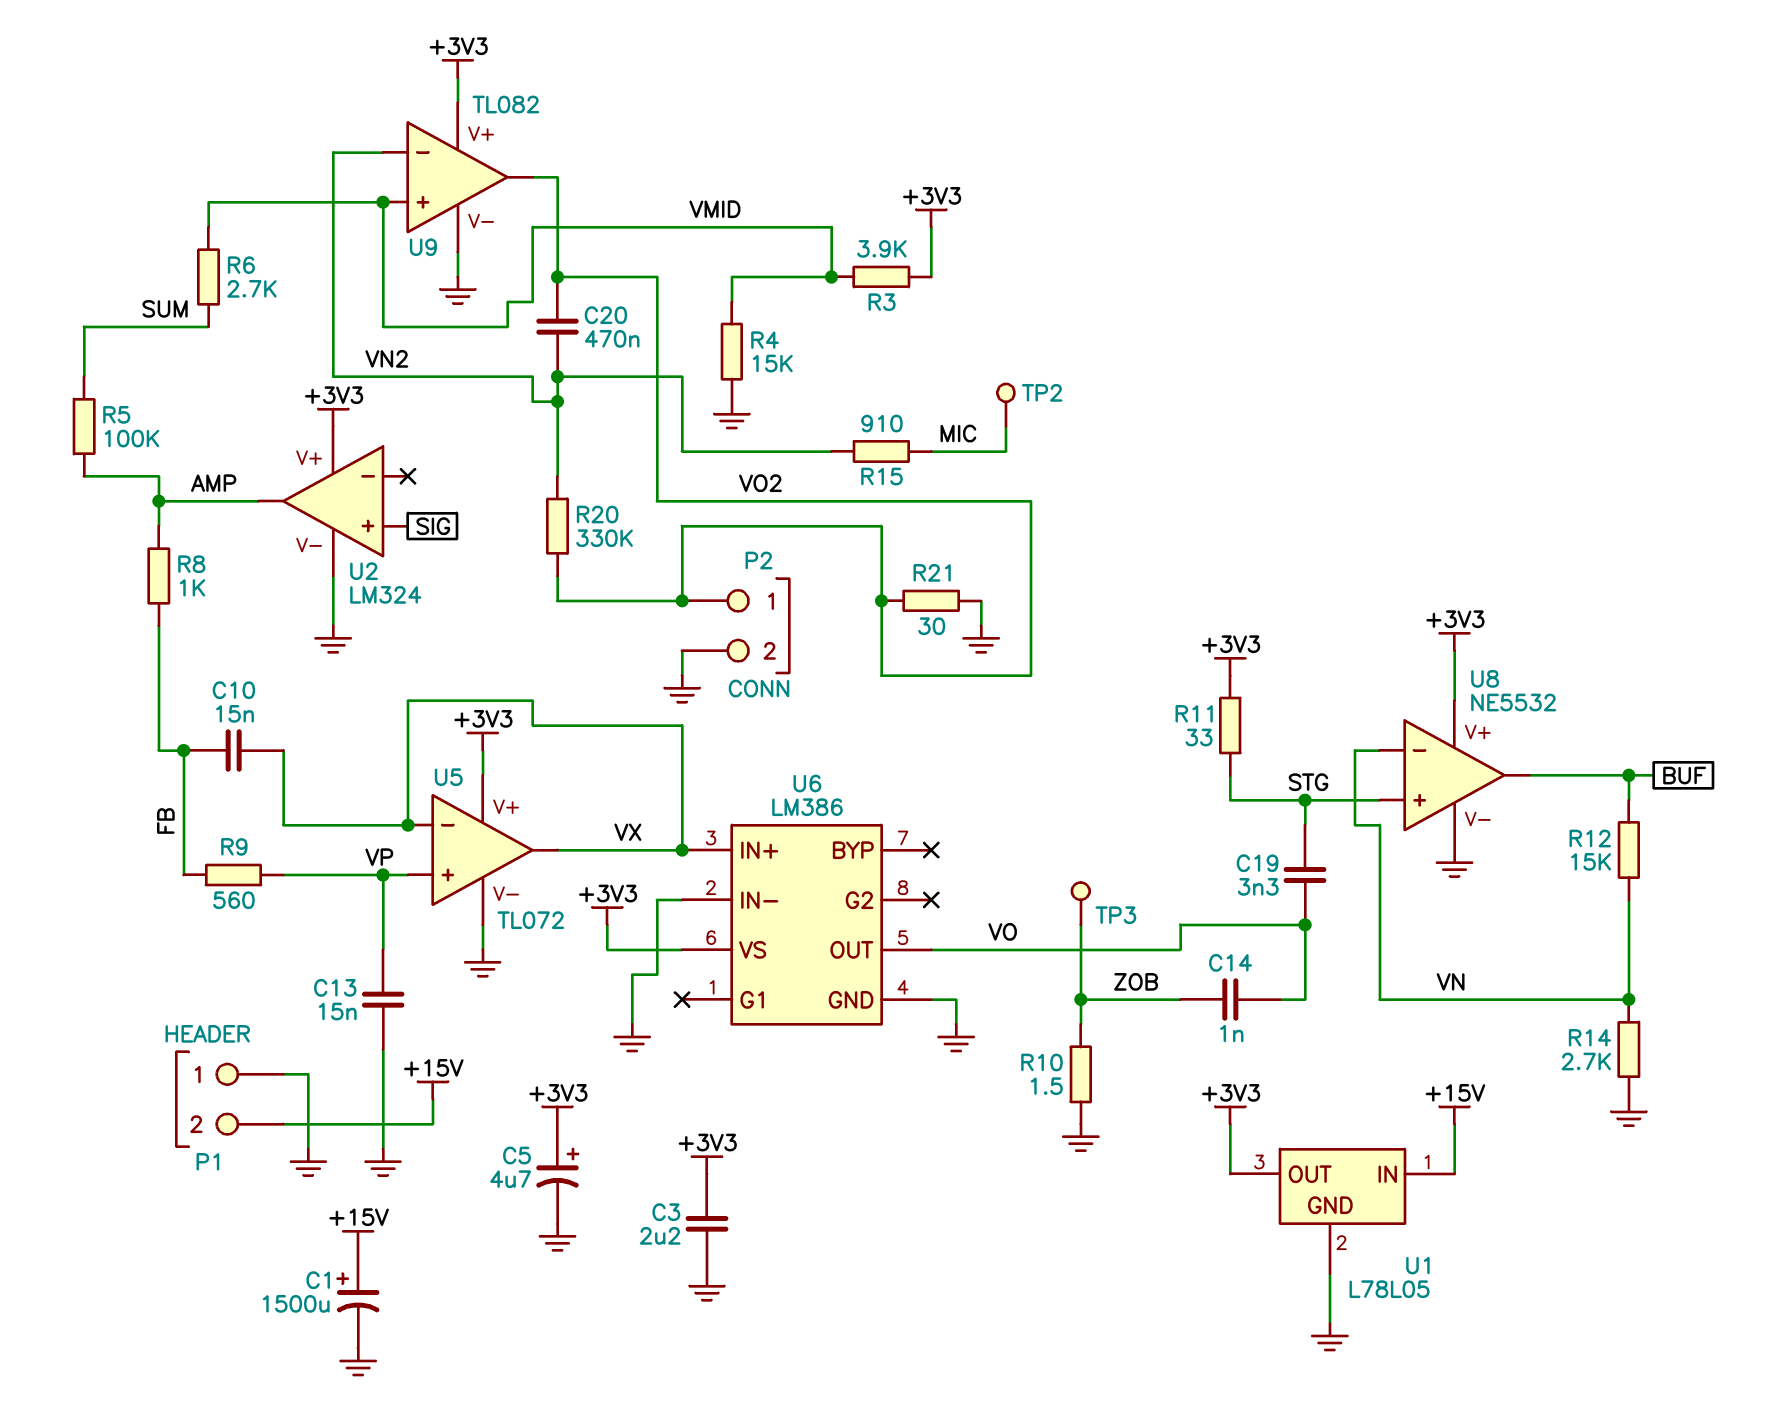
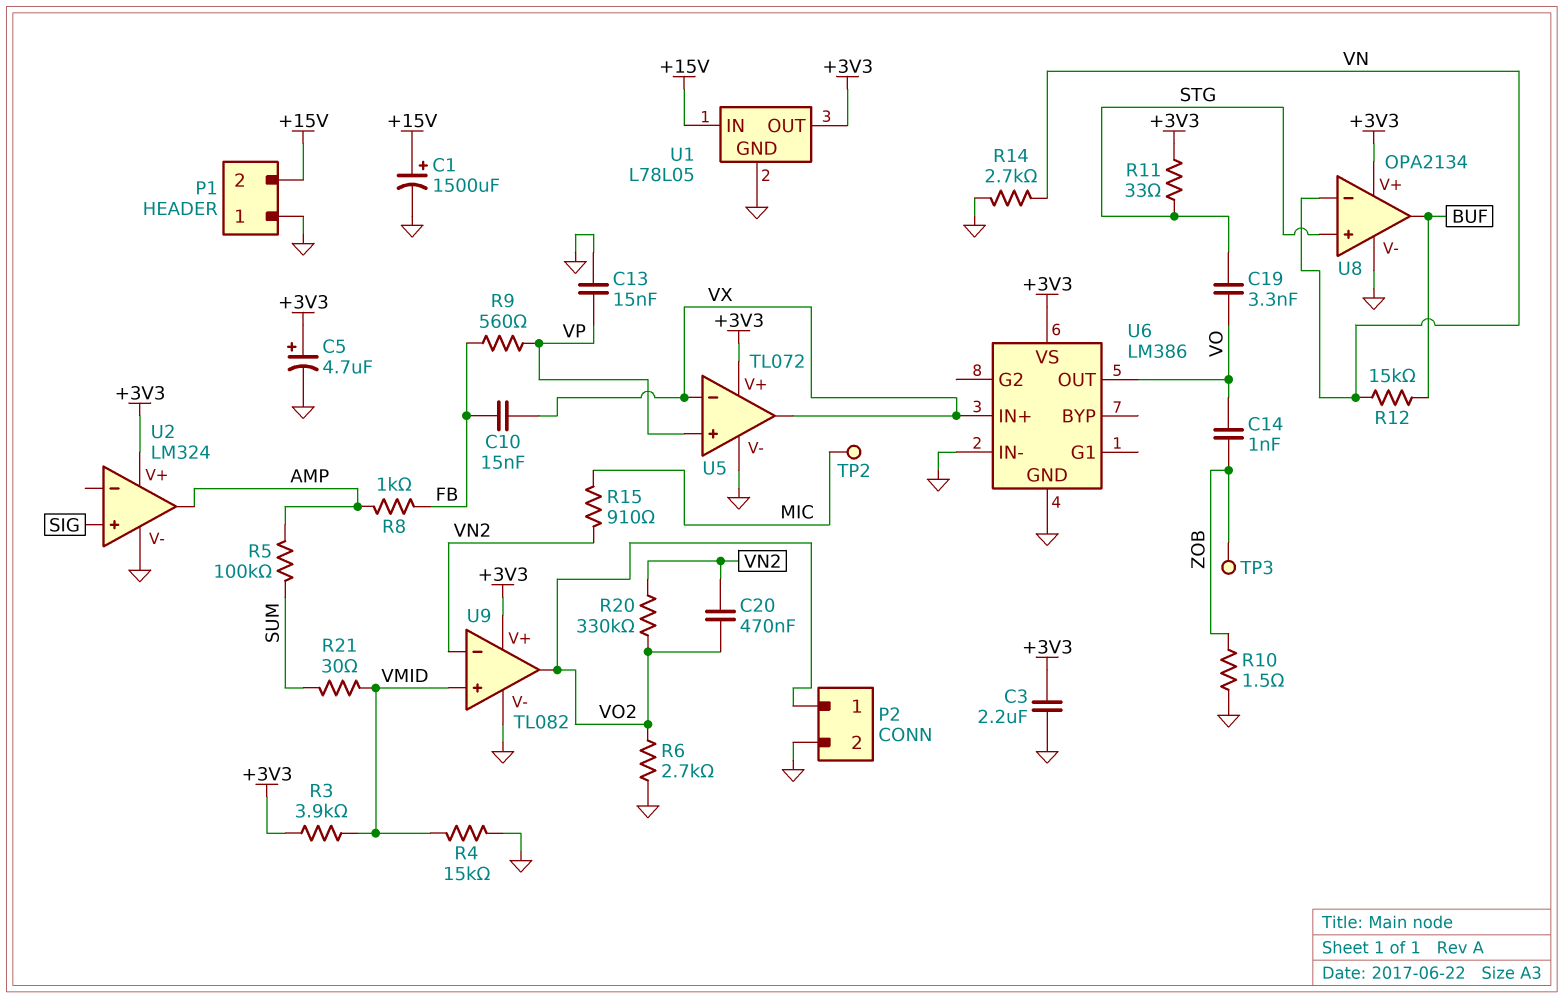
R6: 2.7k (SUM, VMID) -> 2.7k (GND, VO2)
R21: 30 (GND, VO2) -> 30 (SUM, VMID)
U8: NE5532 -> OPA2134

